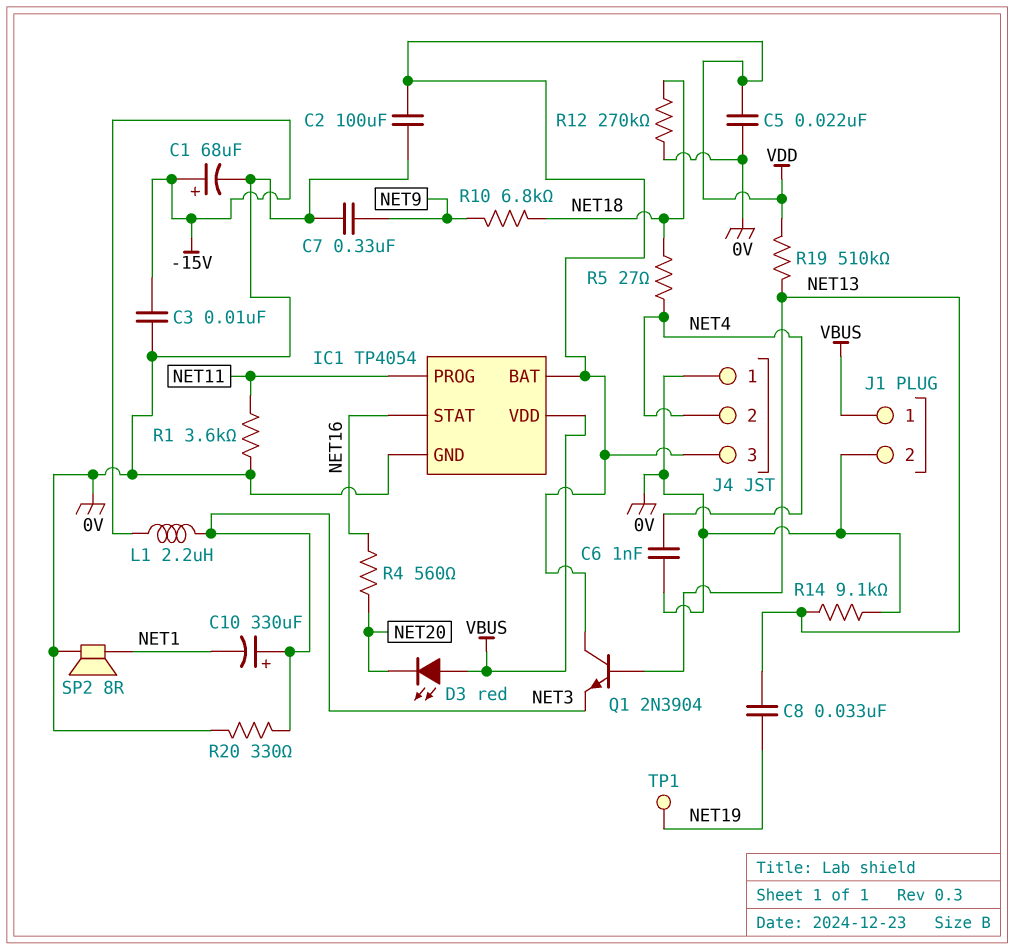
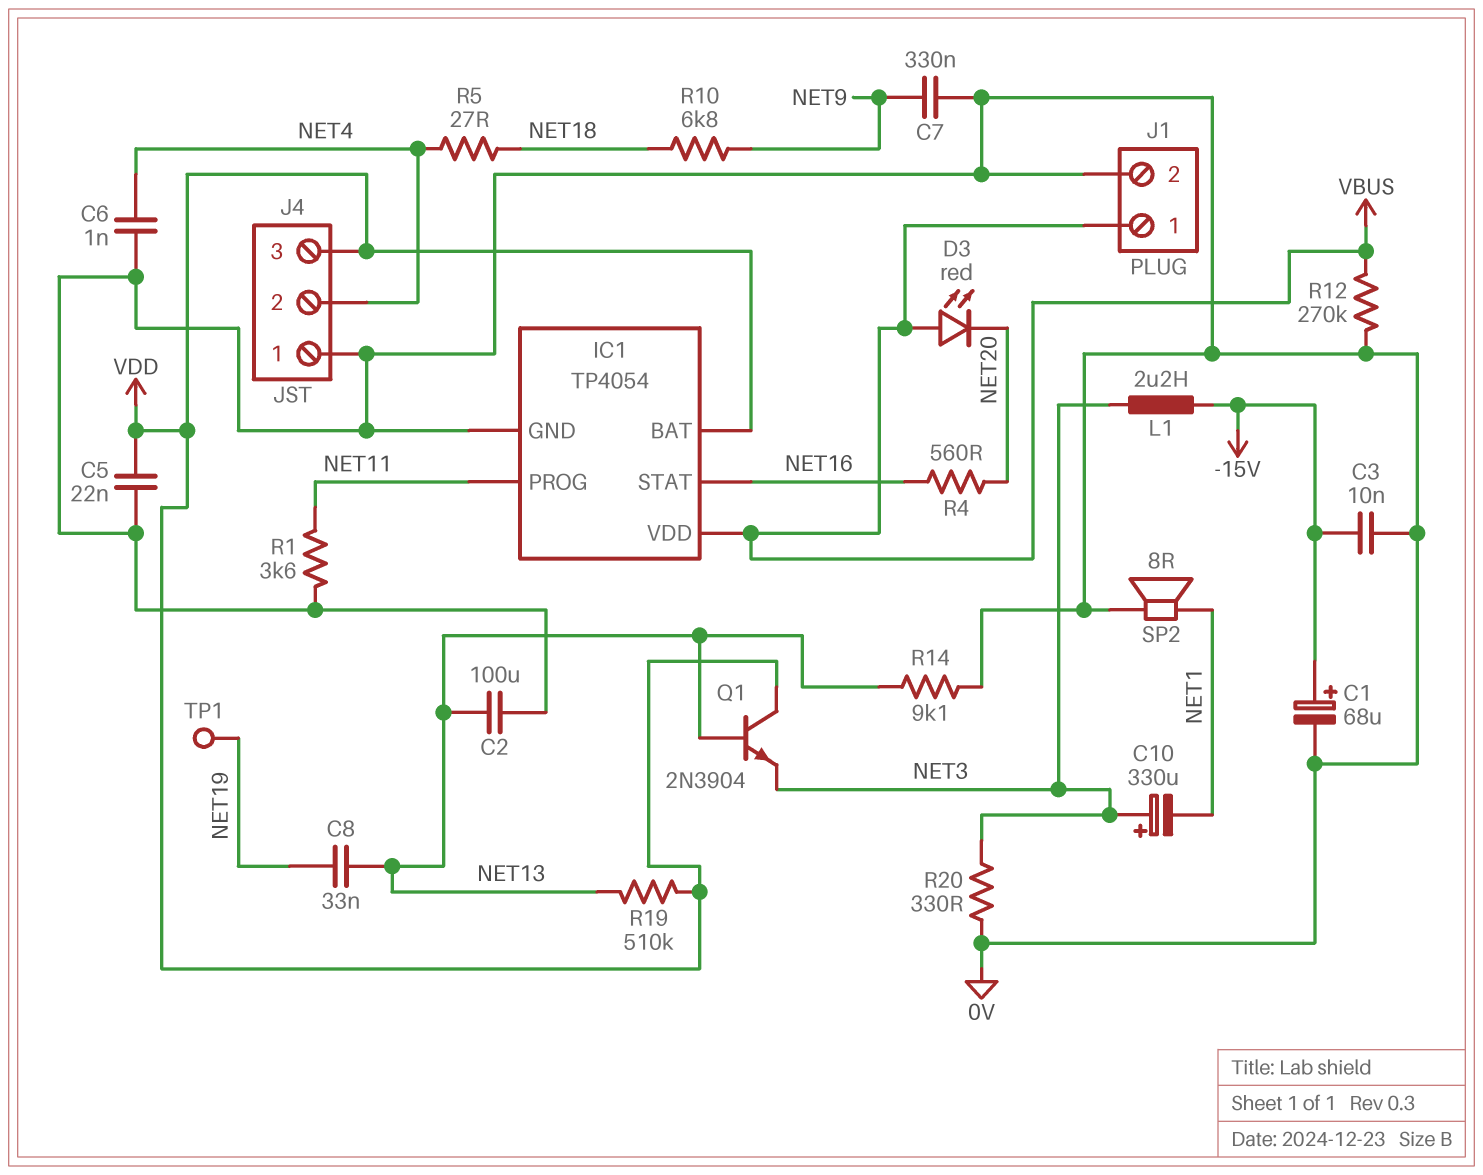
C2: 100uF (0V, VDD) -> 100uF (0V, NET13)
R12: 270k (0V, NET18) -> 270k (0V, VBUS)

